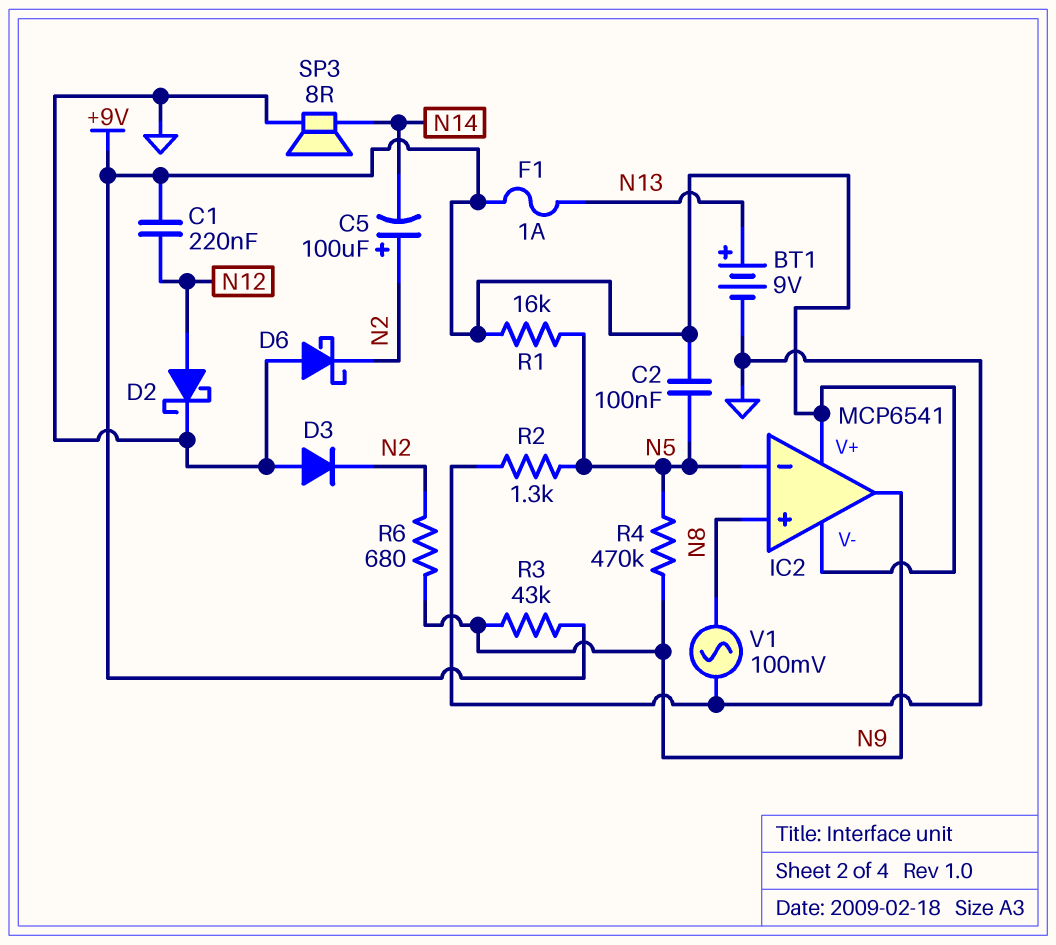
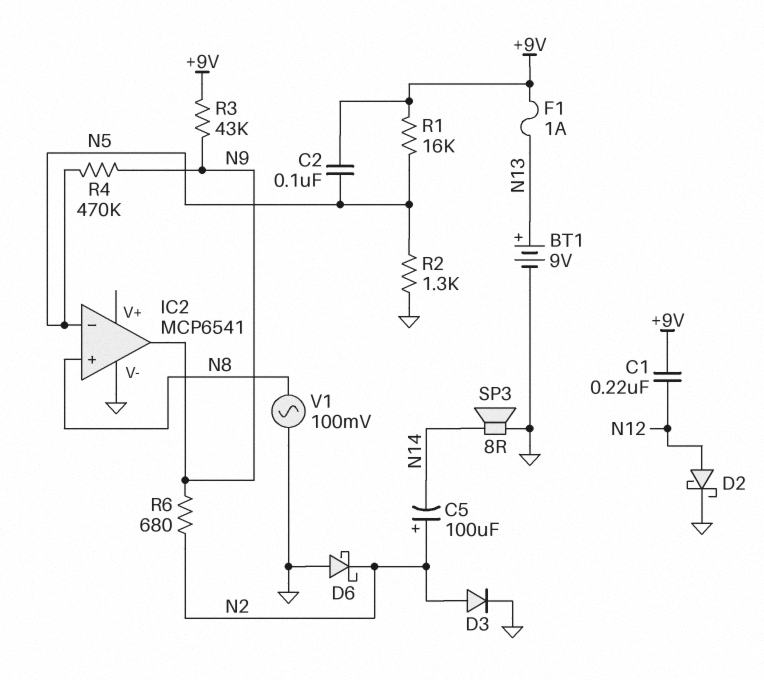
D3: diode (A GND, K N2) -> diode (A N2, K GND)
IC2 pin V+: +9V -> none
IC2 pin V-: +9V -> GND

